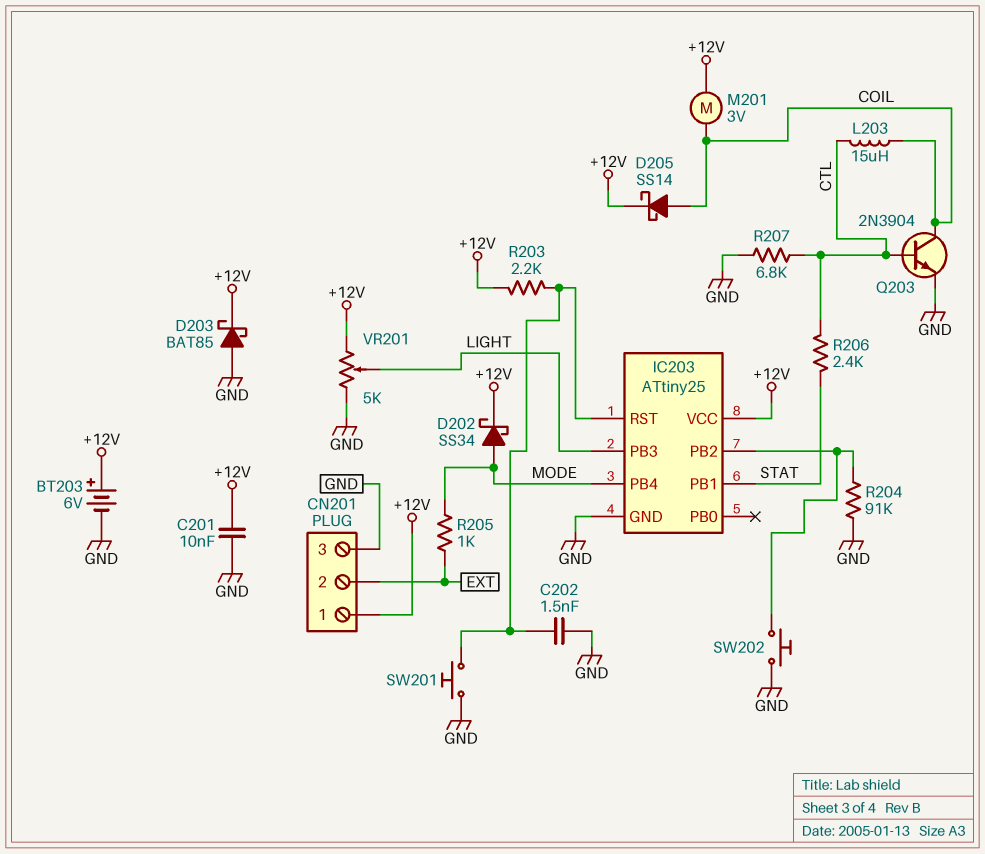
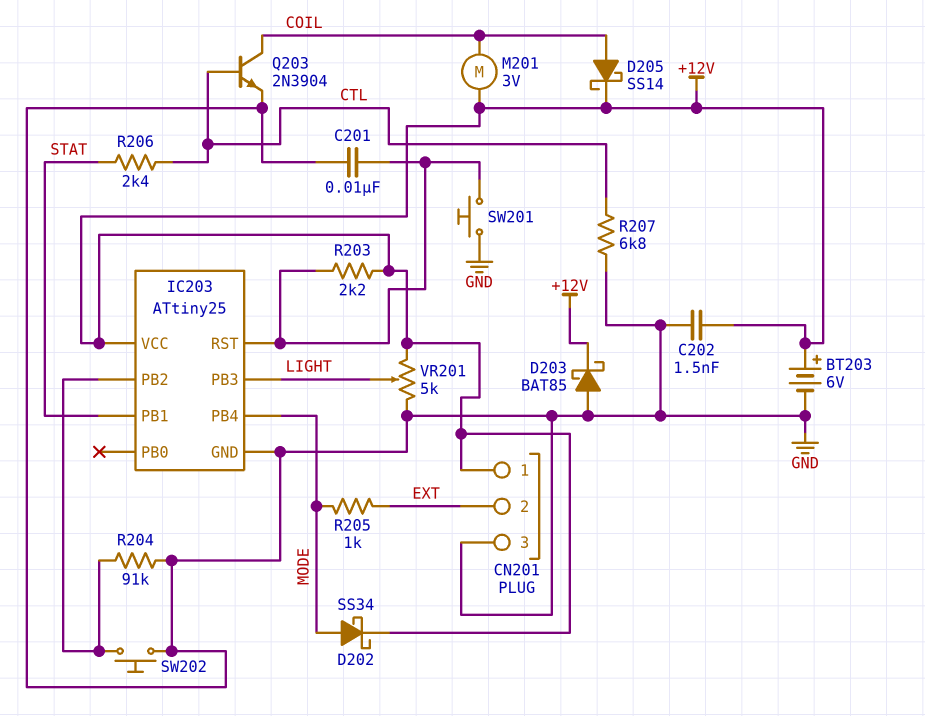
C201: 10nF (+12V, GND) -> 10nF (GND, IC203/RST)
C202: 1.5nF (GND, IC203/RST) -> 1.5nF (+12V, GND)
L203: 15uH (COIL, CTL) -> none

